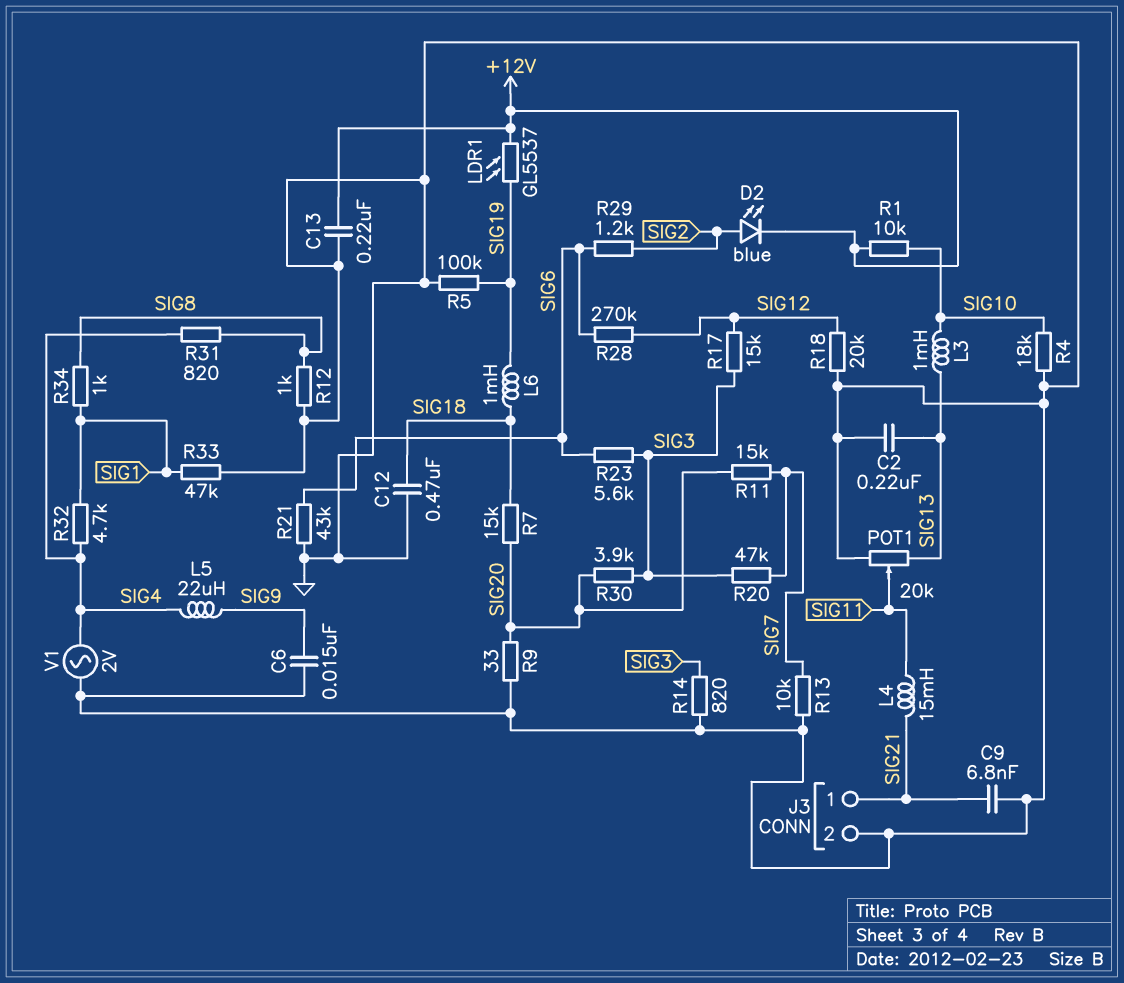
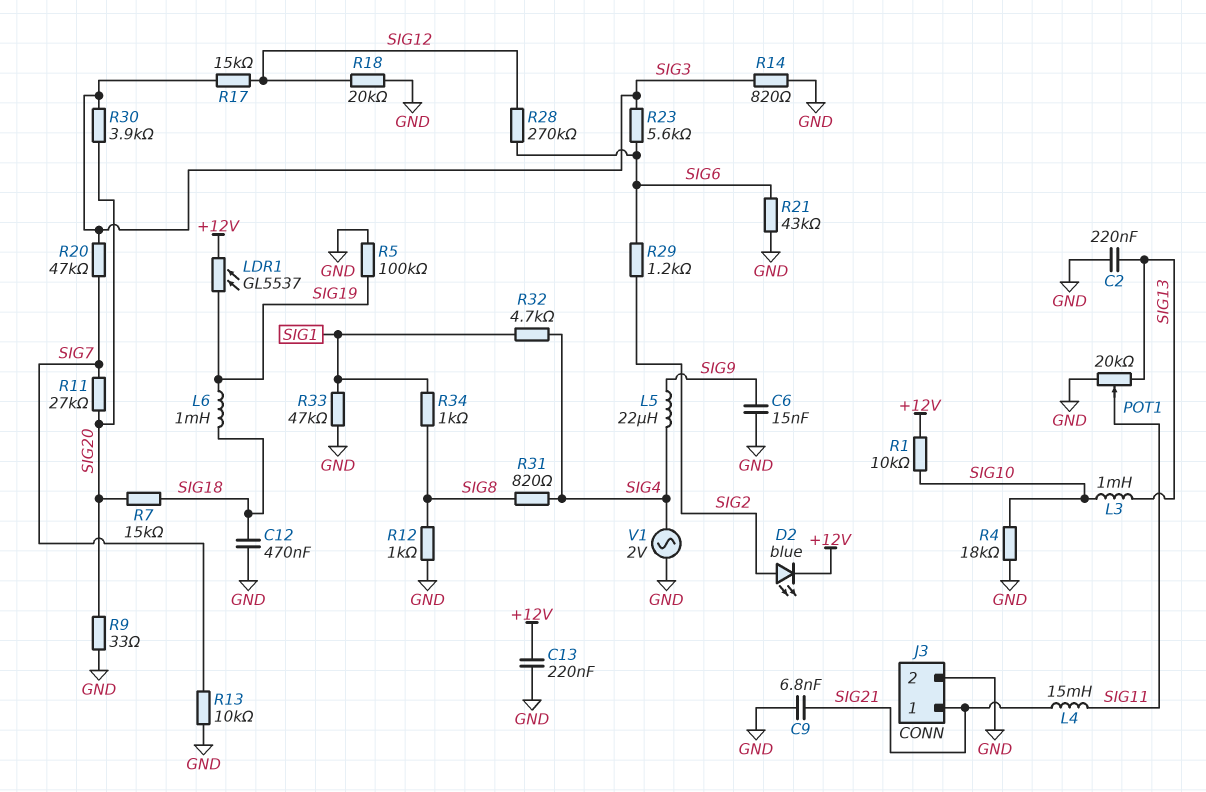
R11: 15k (SIG7, SIG20) -> 27k (SIG7, SIG20)

